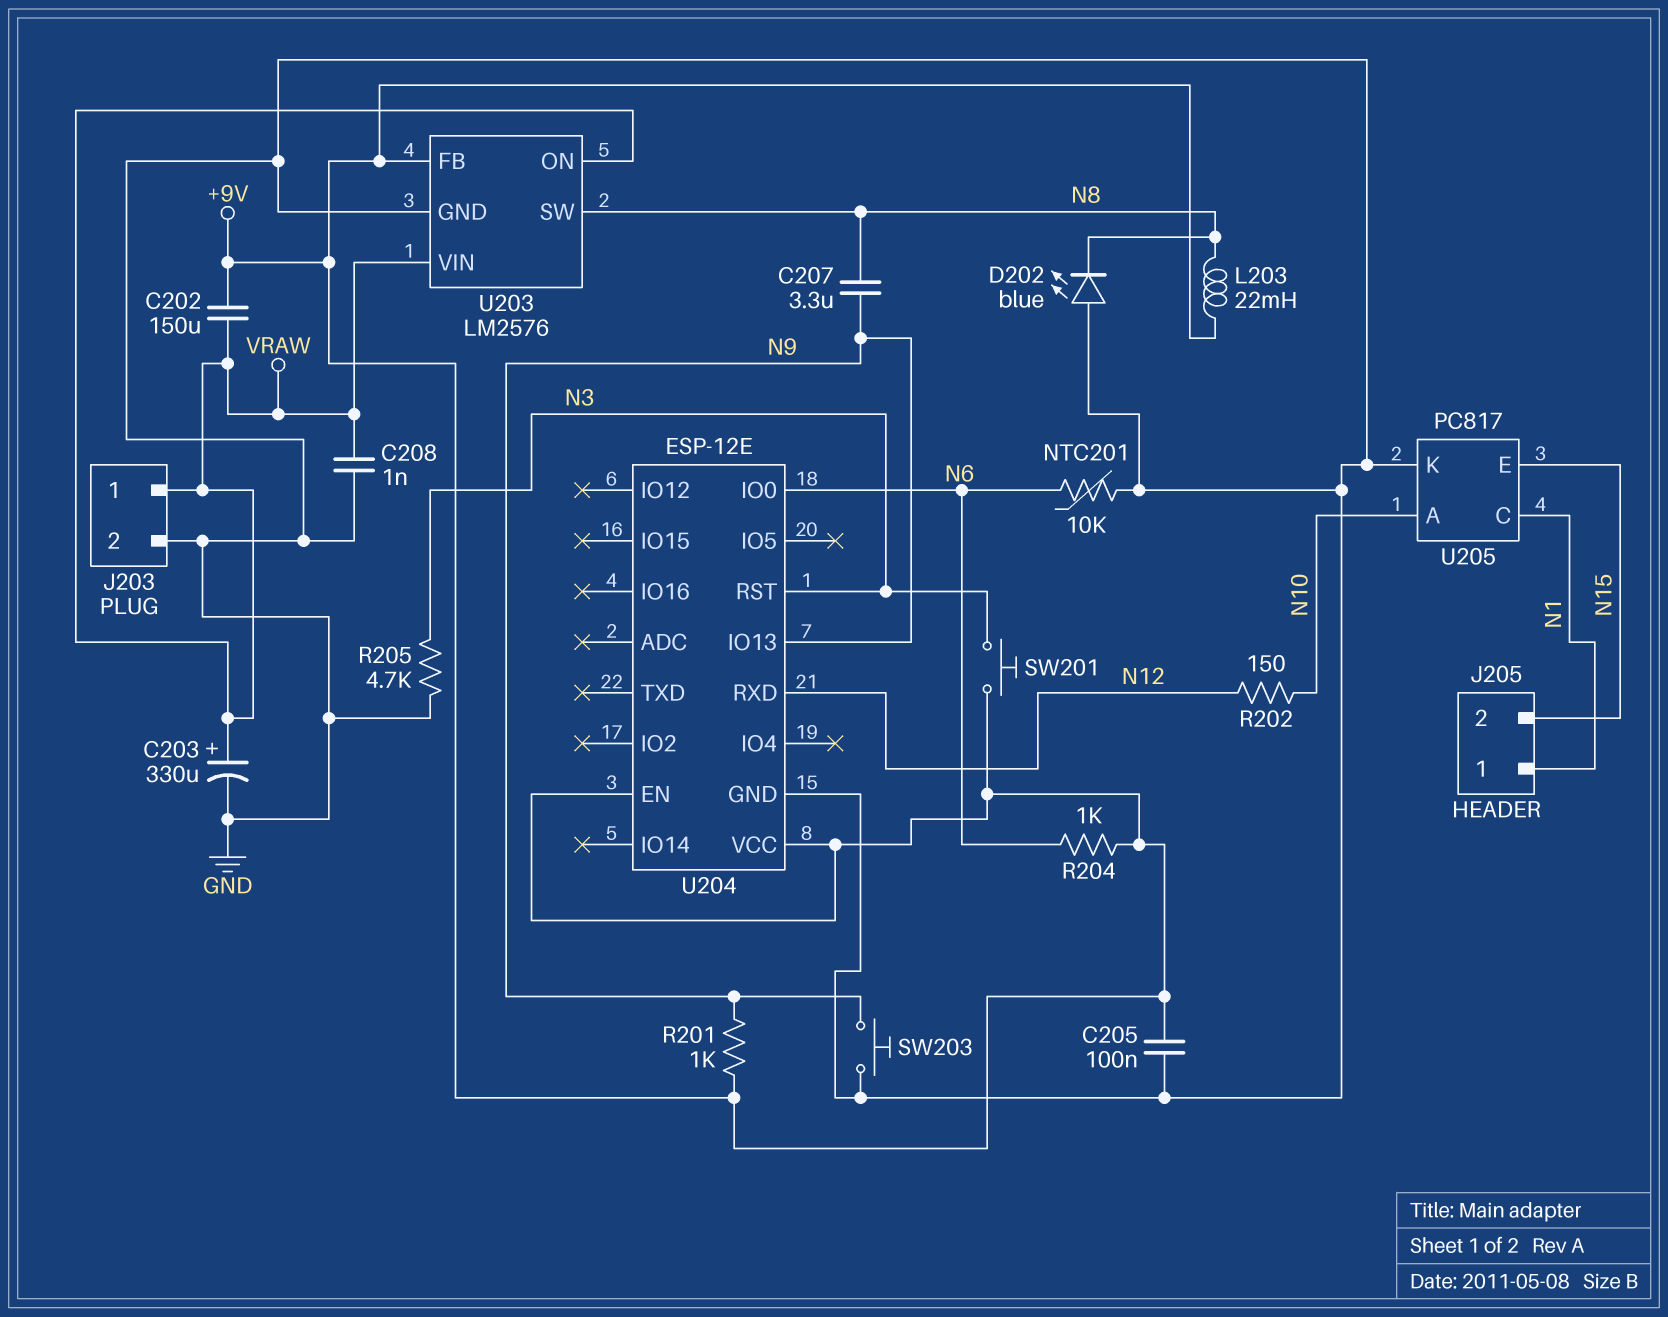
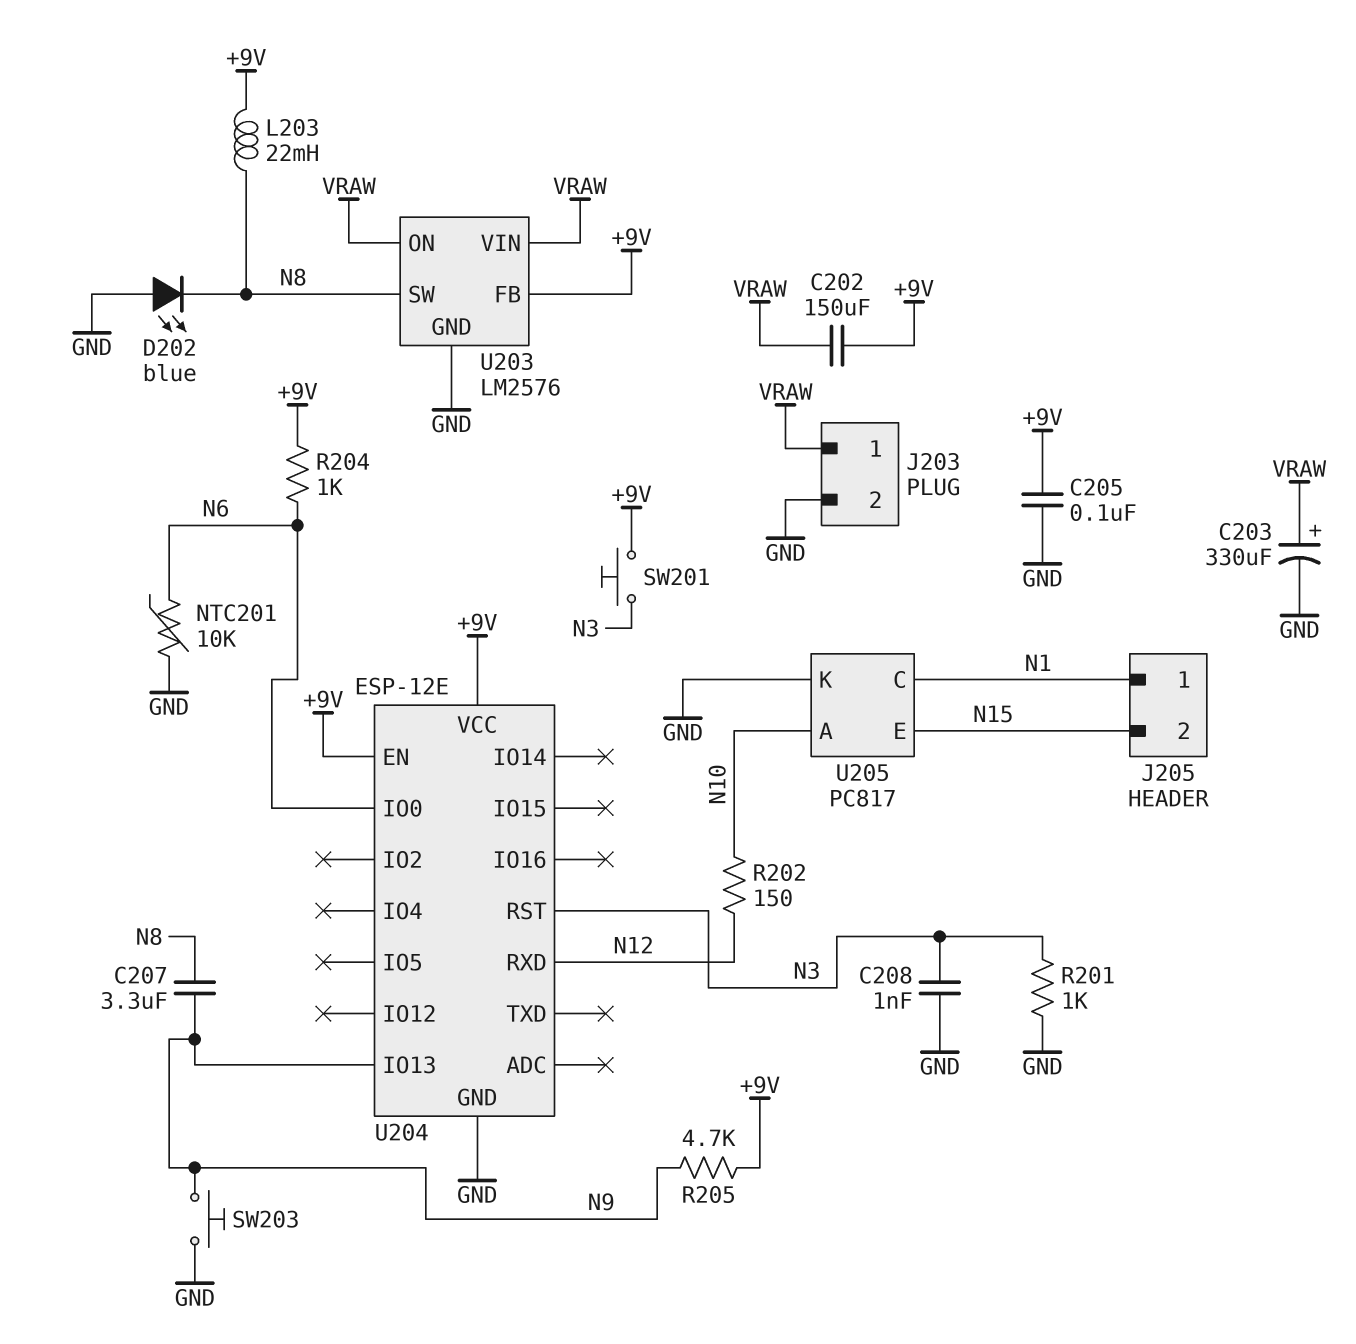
C208: 1nF (GND, VRAW) -> 1nF (GND, N3)
R201: 1k (+9V, N9) -> 1k (GND, N3)
R205: 4.7k (GND, N3) -> 4.7k (+9V, N9)

